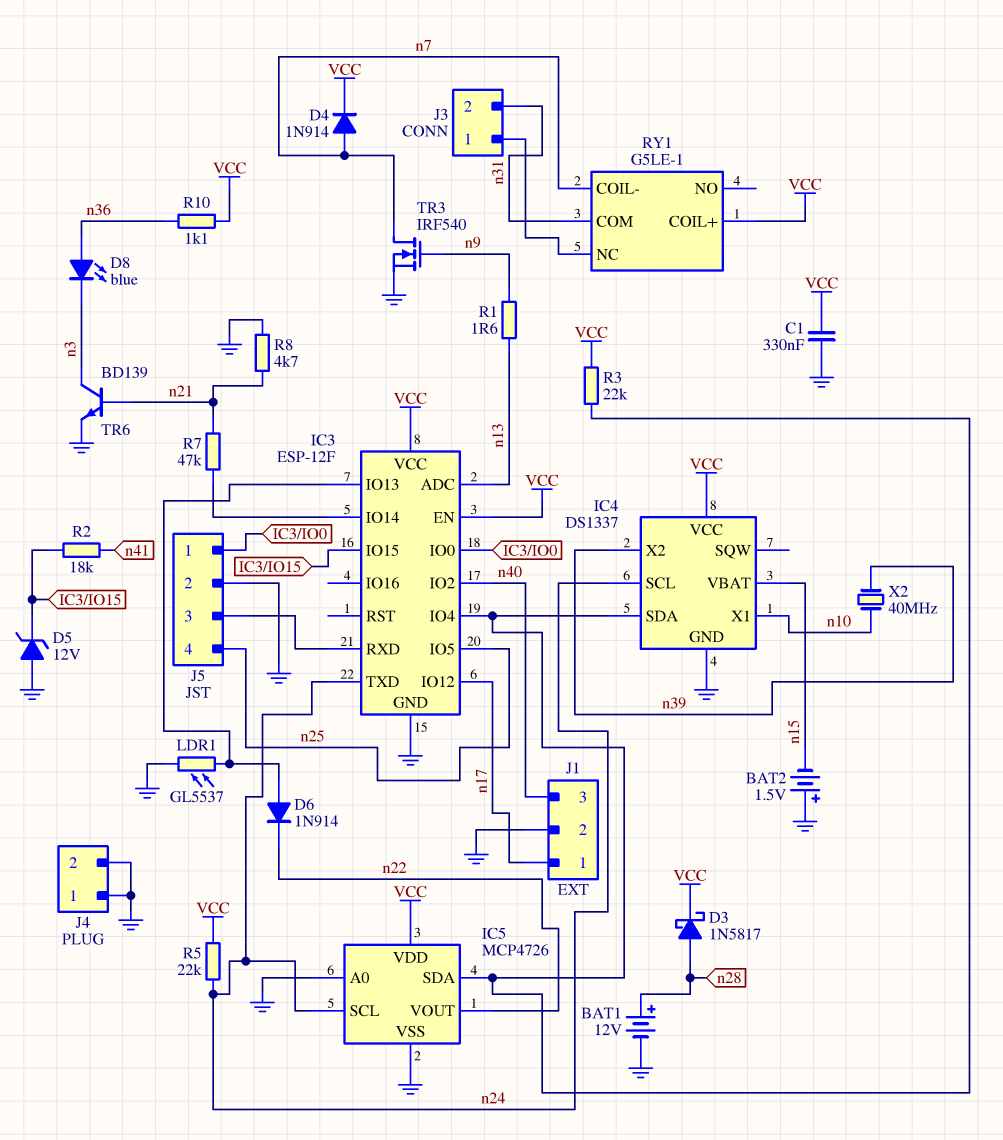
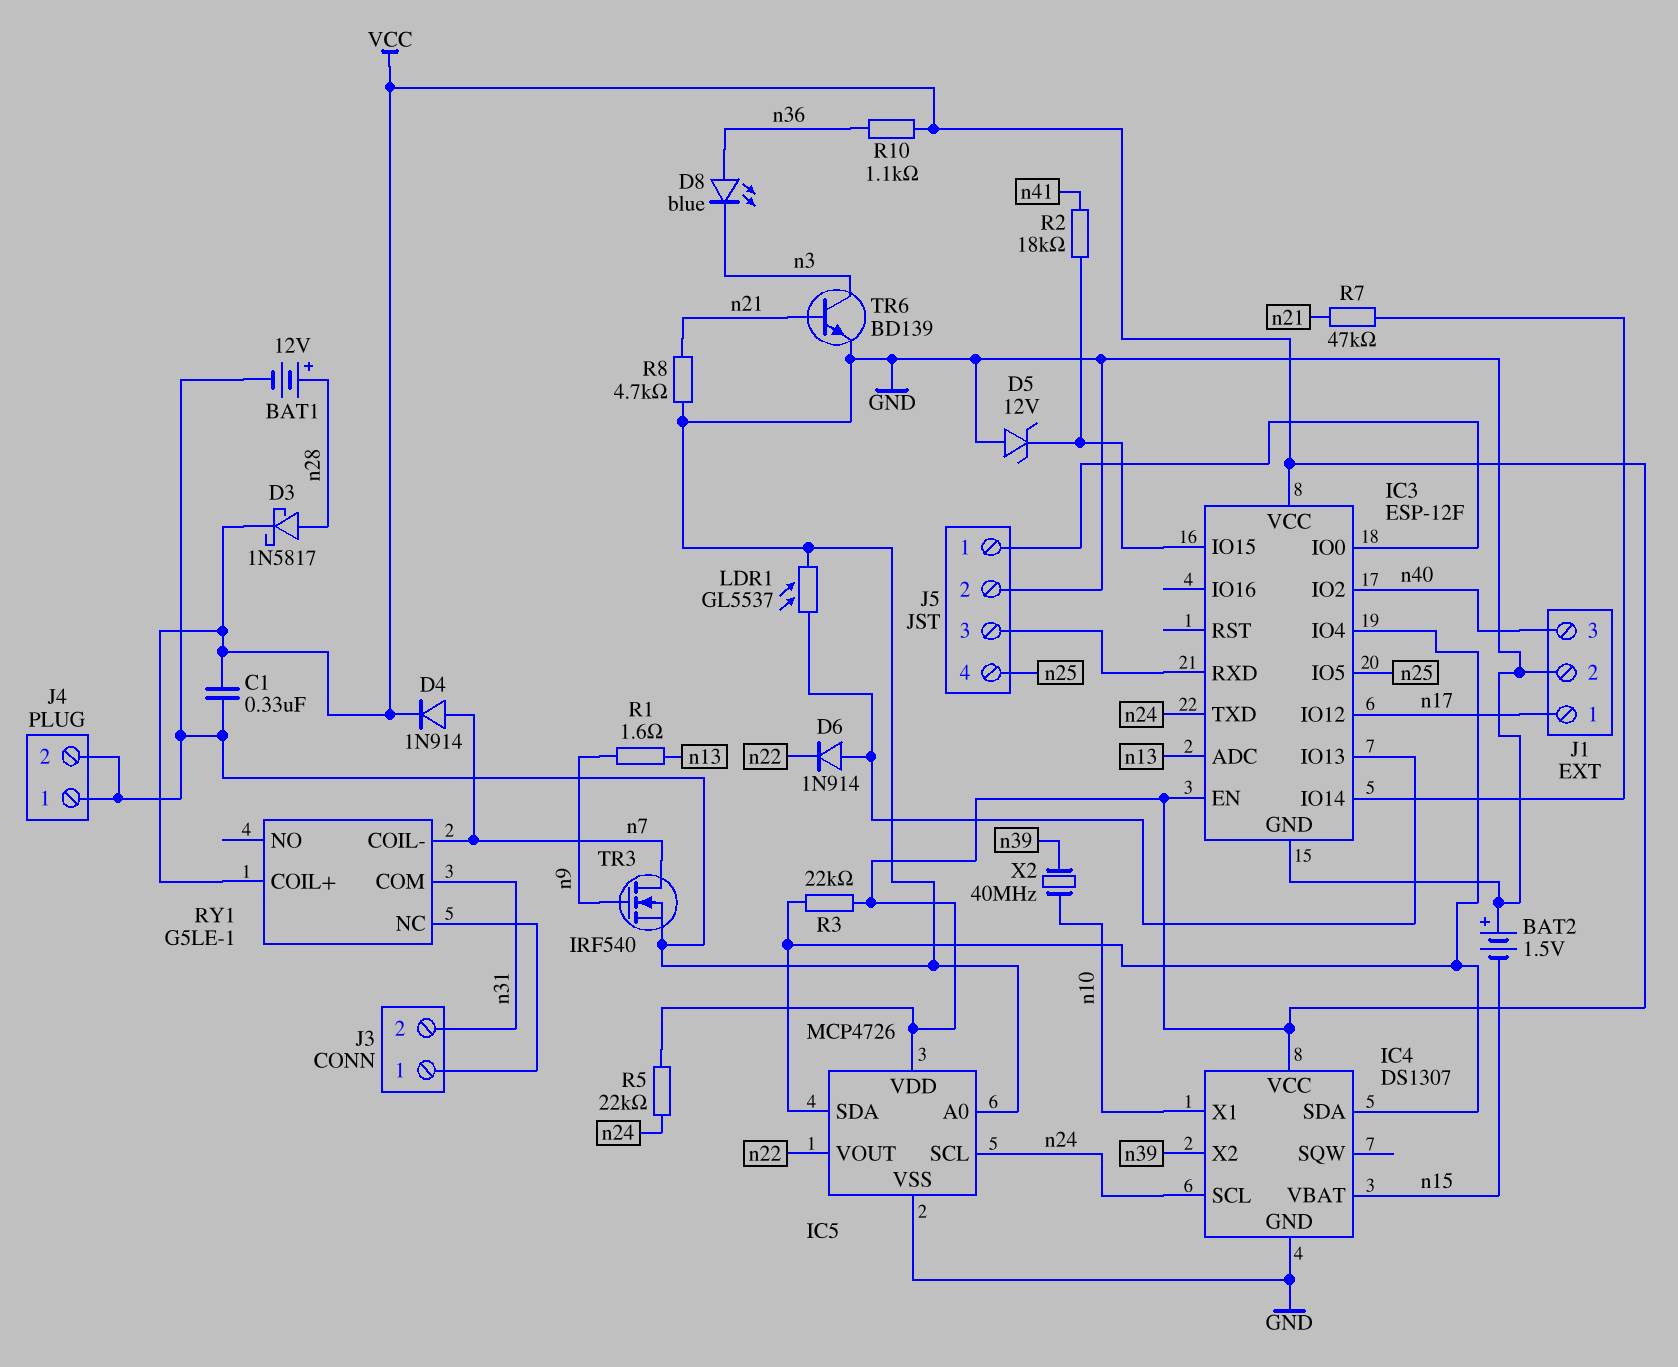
IC4: DS1337 -> DS1307

